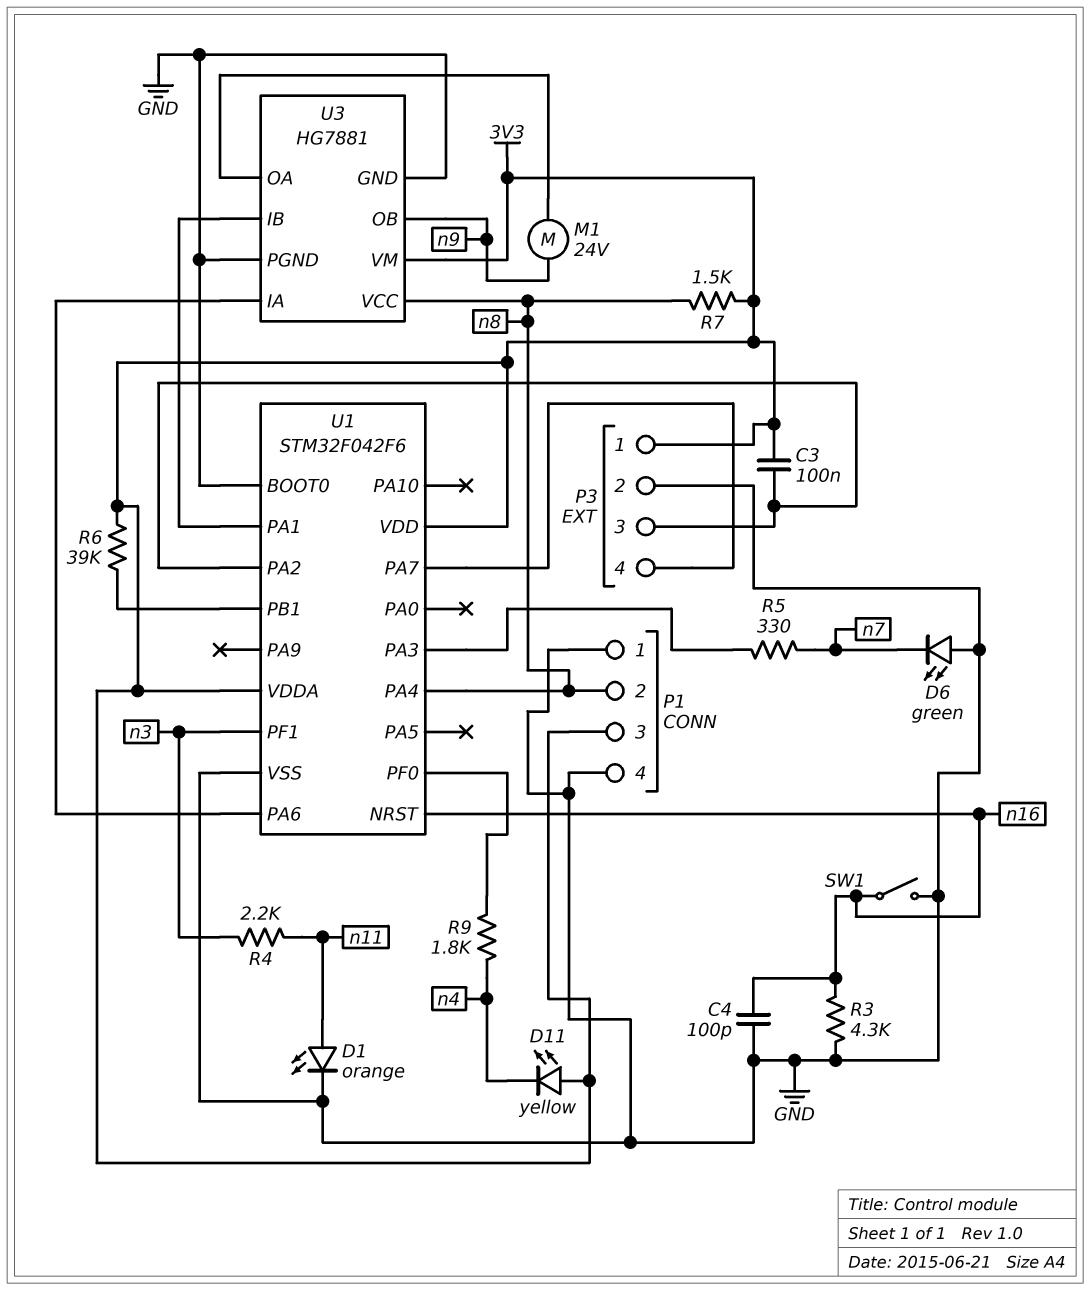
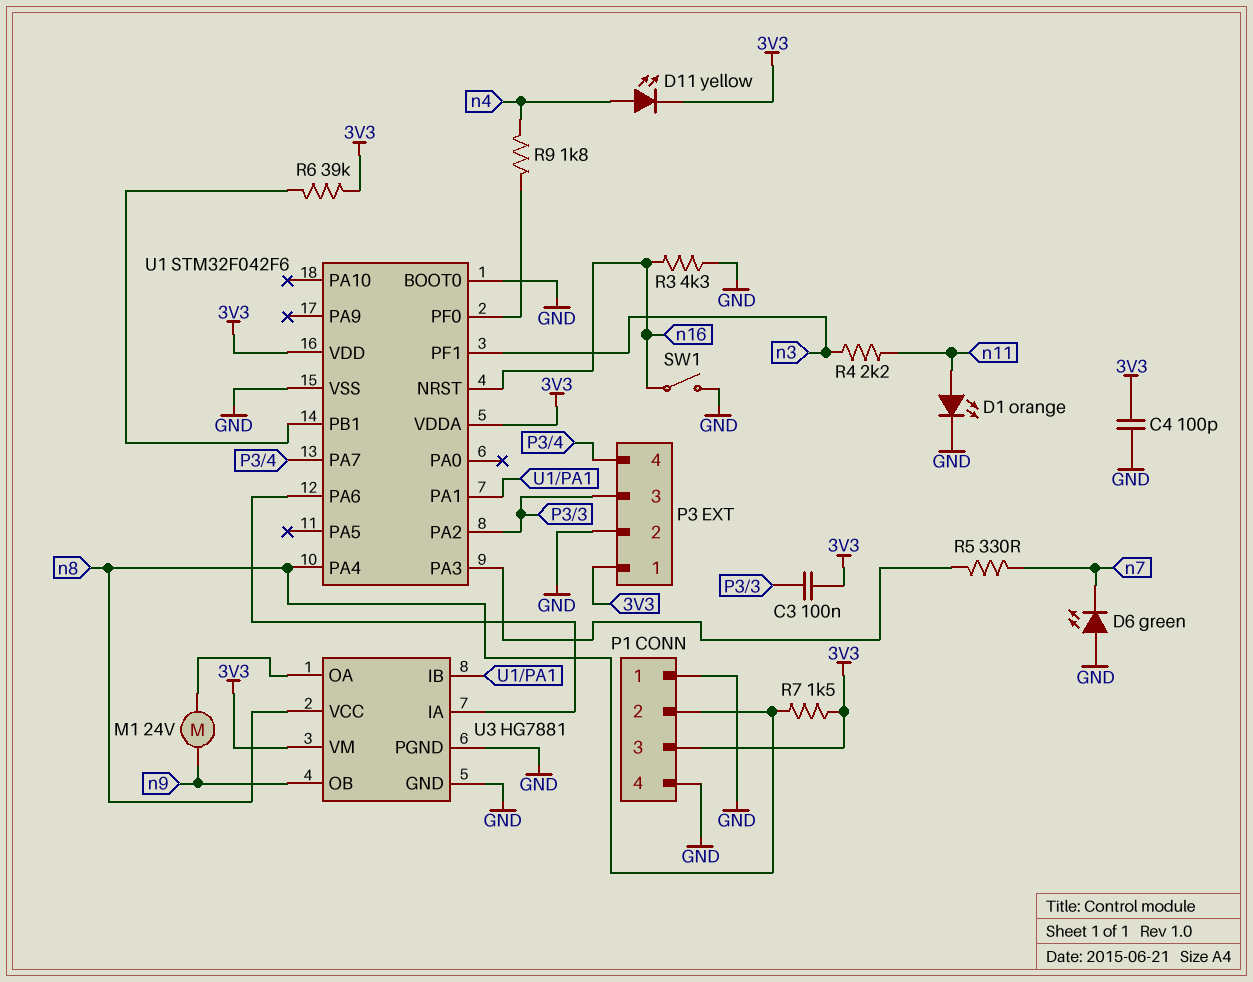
C4: 100pF (GND, n16) -> 100pF (3V3, GND)
D11: LED yellow (A 3V3, K n4) -> LED yellow (A n4, K 3V3)

